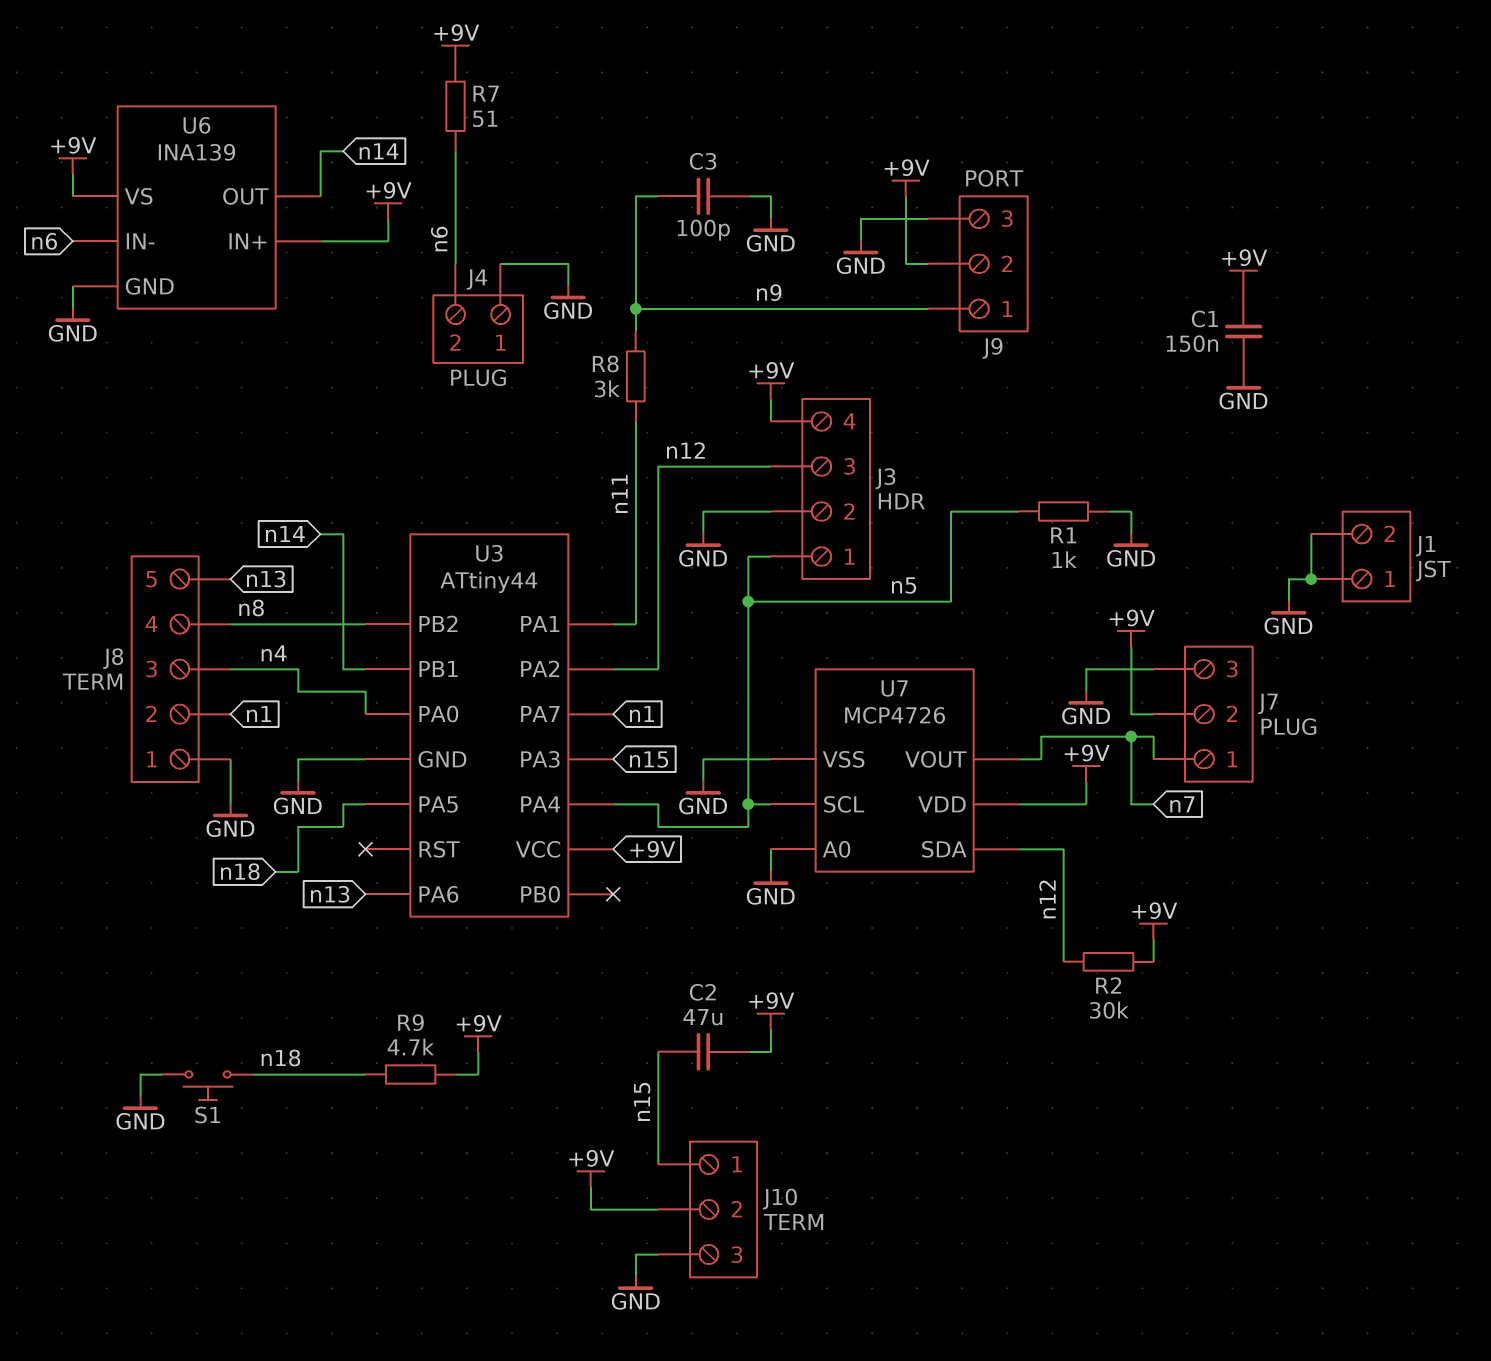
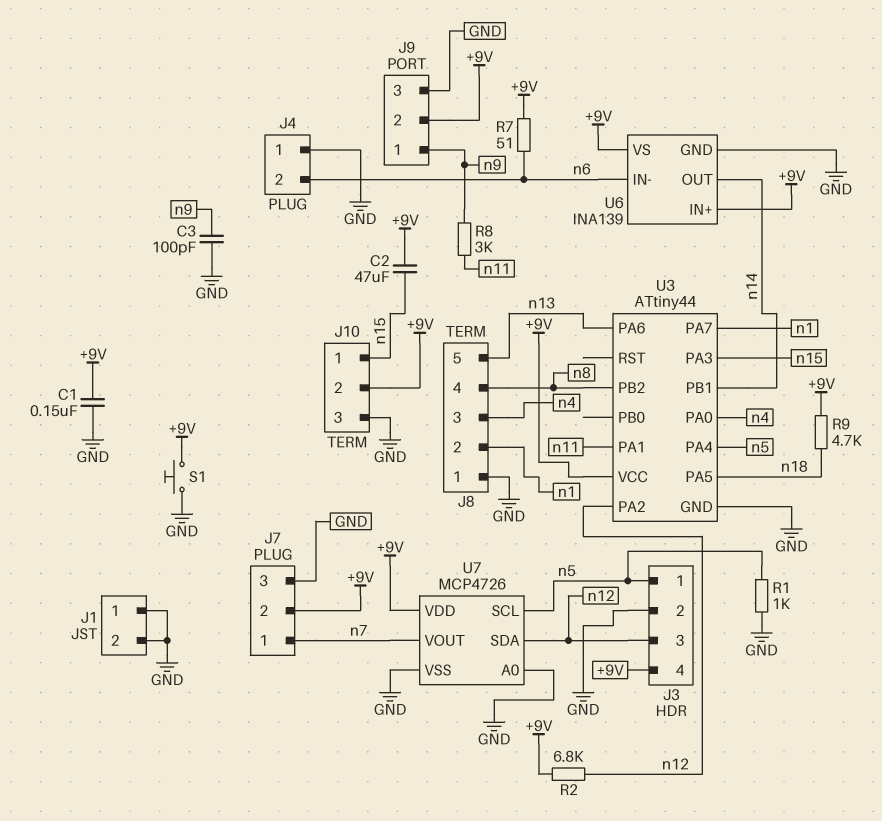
R2: 30k (+9V, n12) -> 6.8k (+9V, n12)
S1: button (GND, n18) -> button (+9V, GND)

